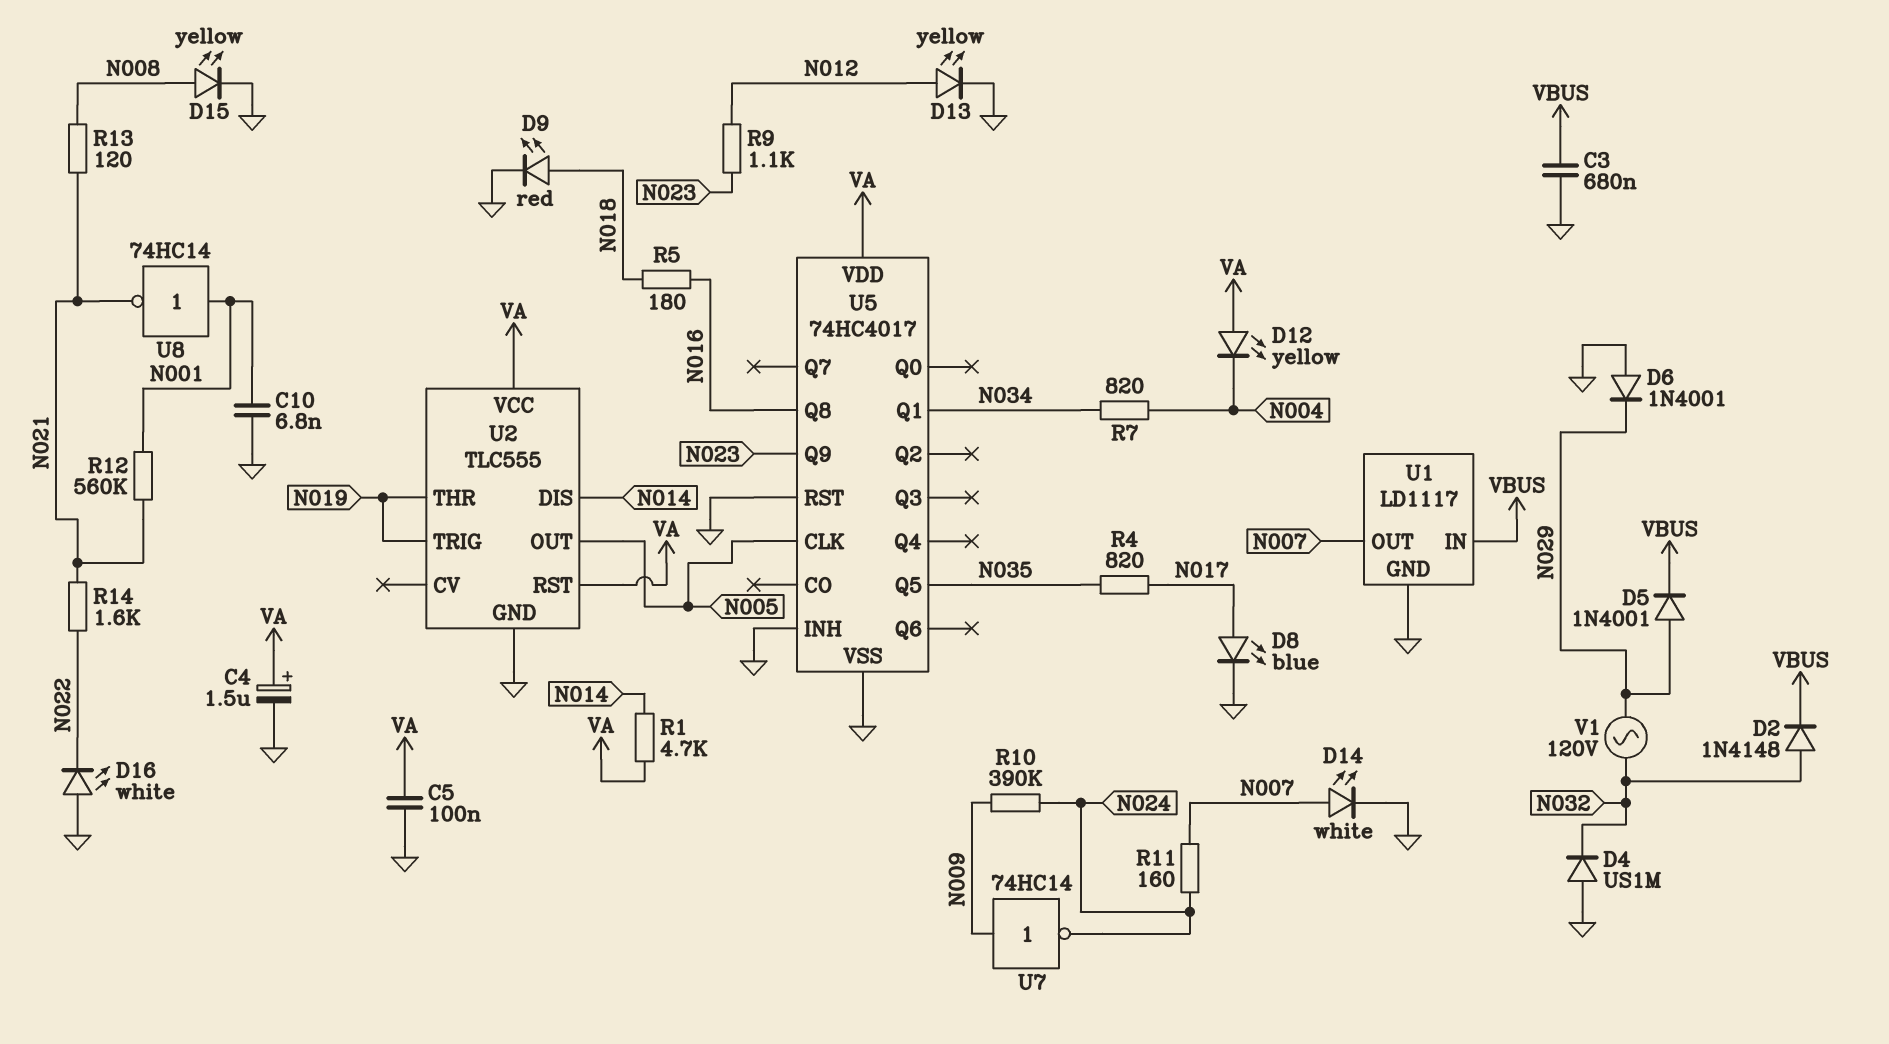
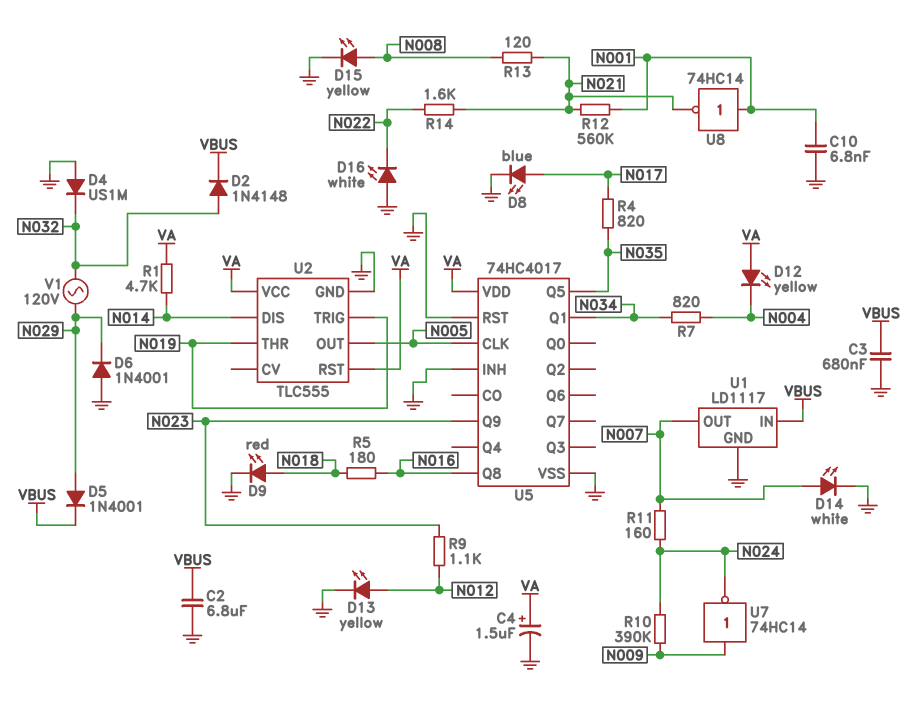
C2: none -> 6.8uF (GND, VBUS)
C5: 100nF (GND, VA) -> none

